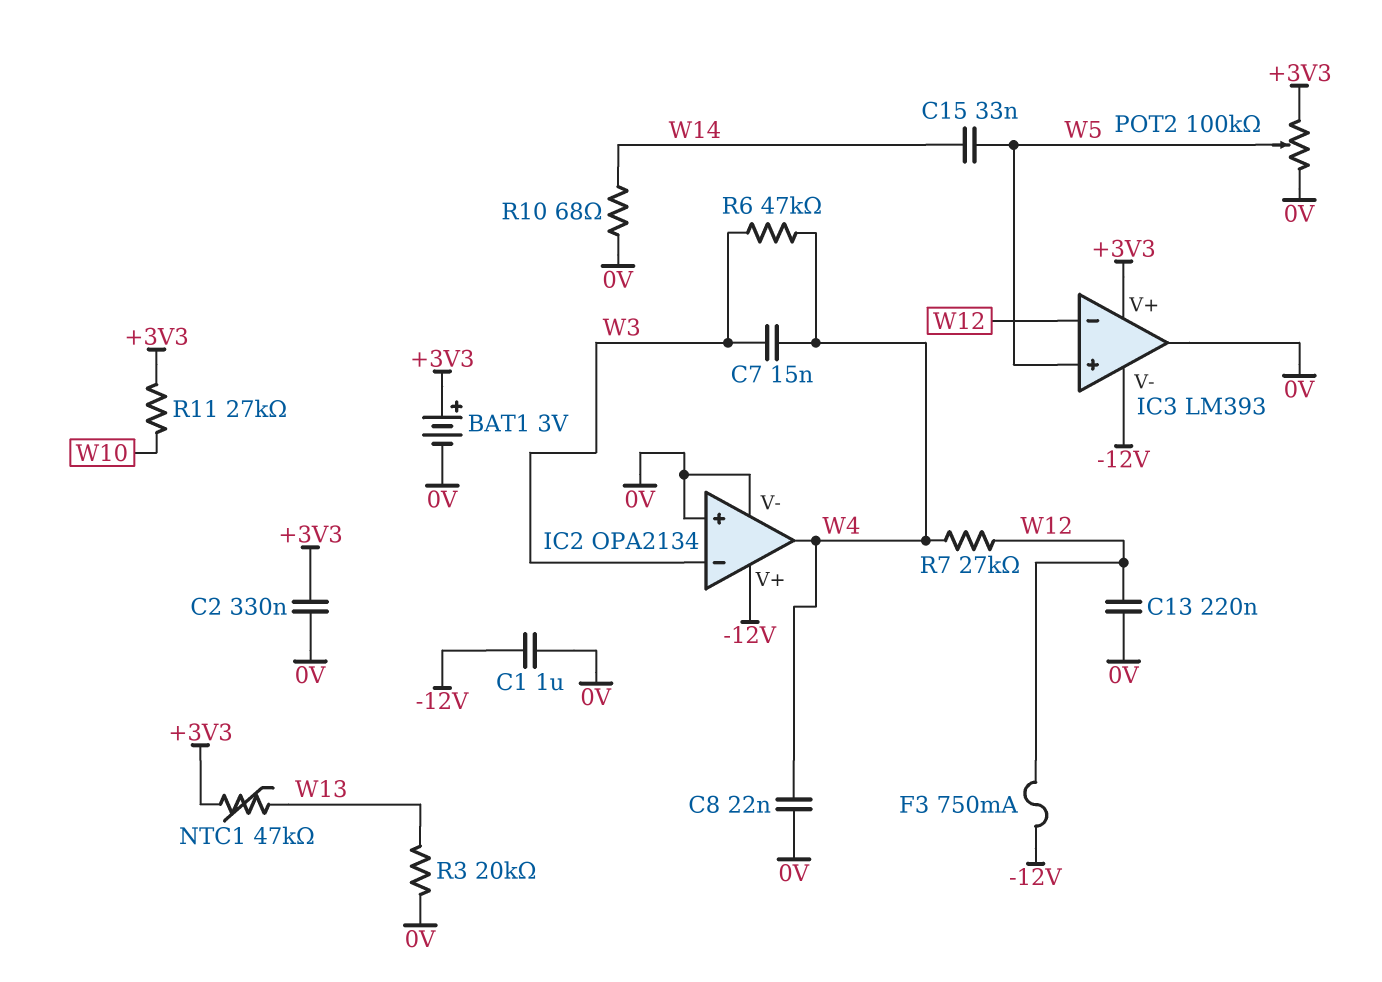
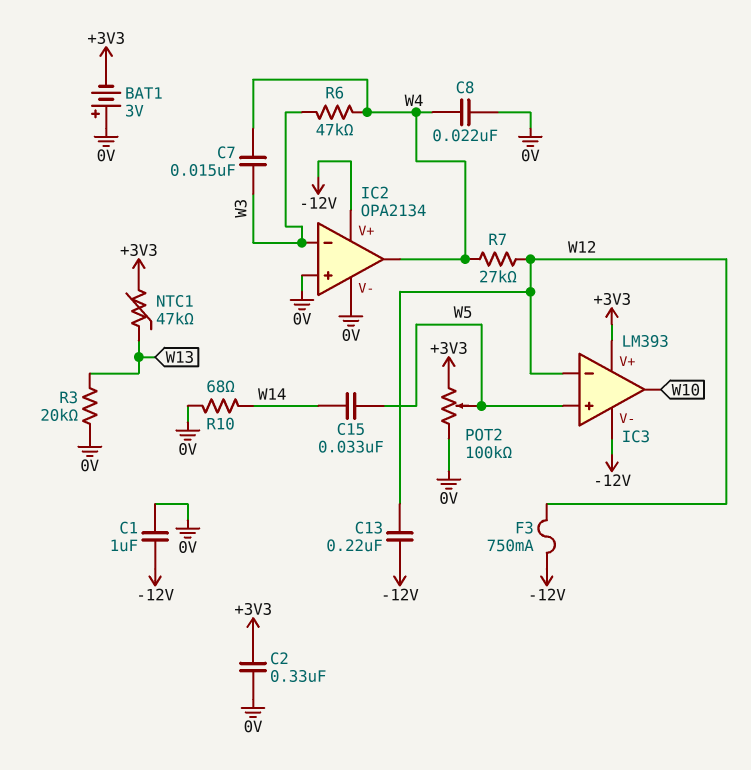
BAT1: 3V (plus +3V3, minus 0V) -> 3V (plus 0V, minus +3V3)
C13: 220nF (0V, W12) -> 220nF (-12V, W12)
IC3 pin out: 0V -> W10
R11: 27k (+3V3, W10) -> none

